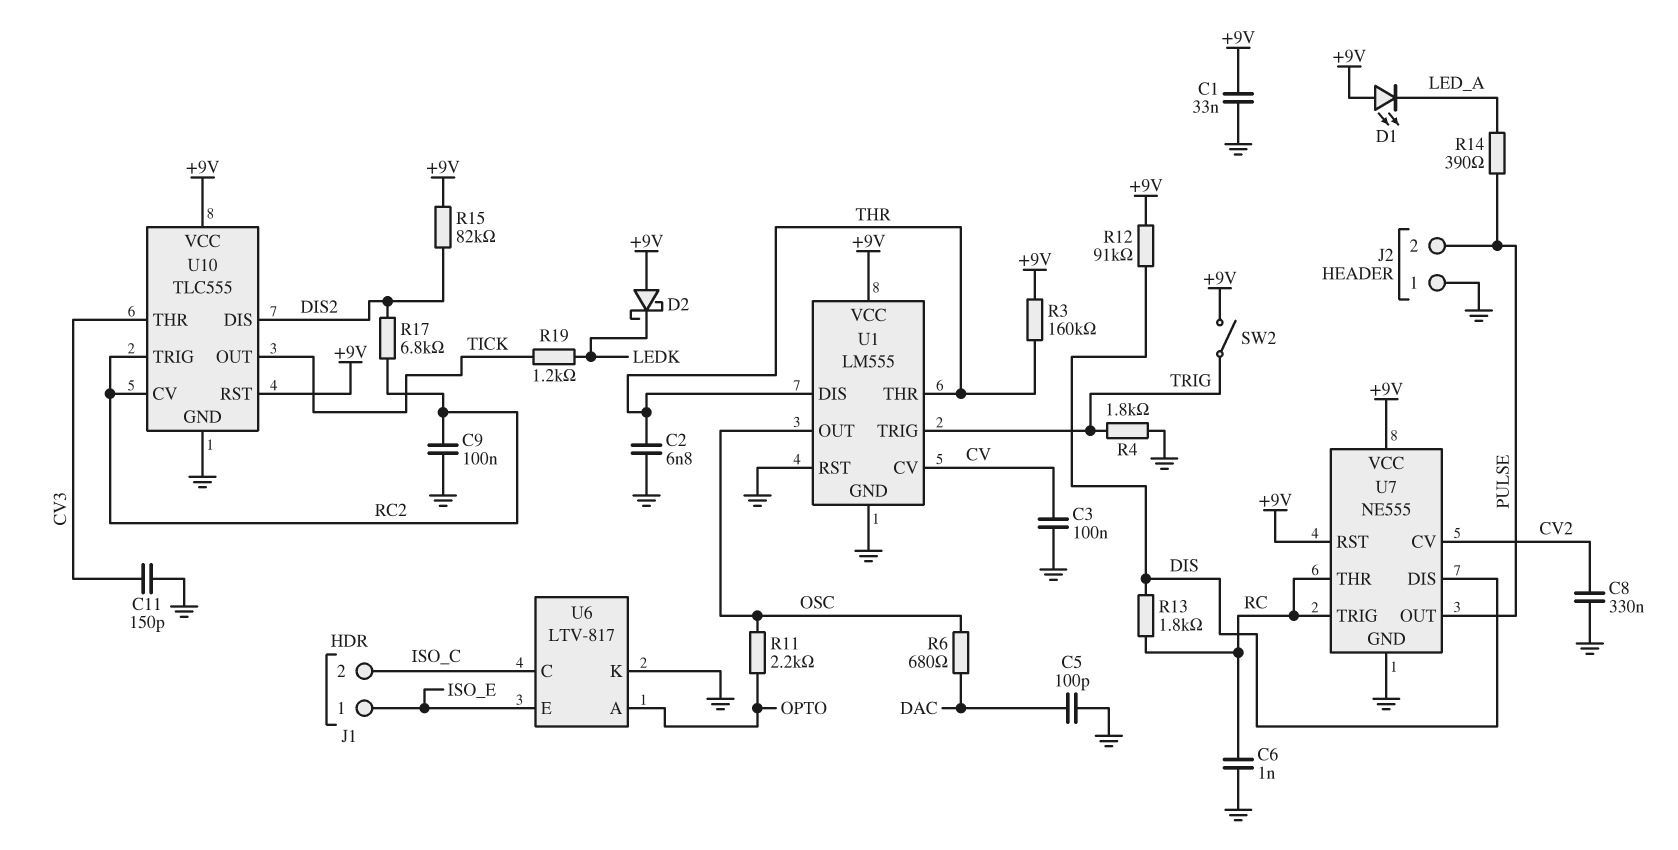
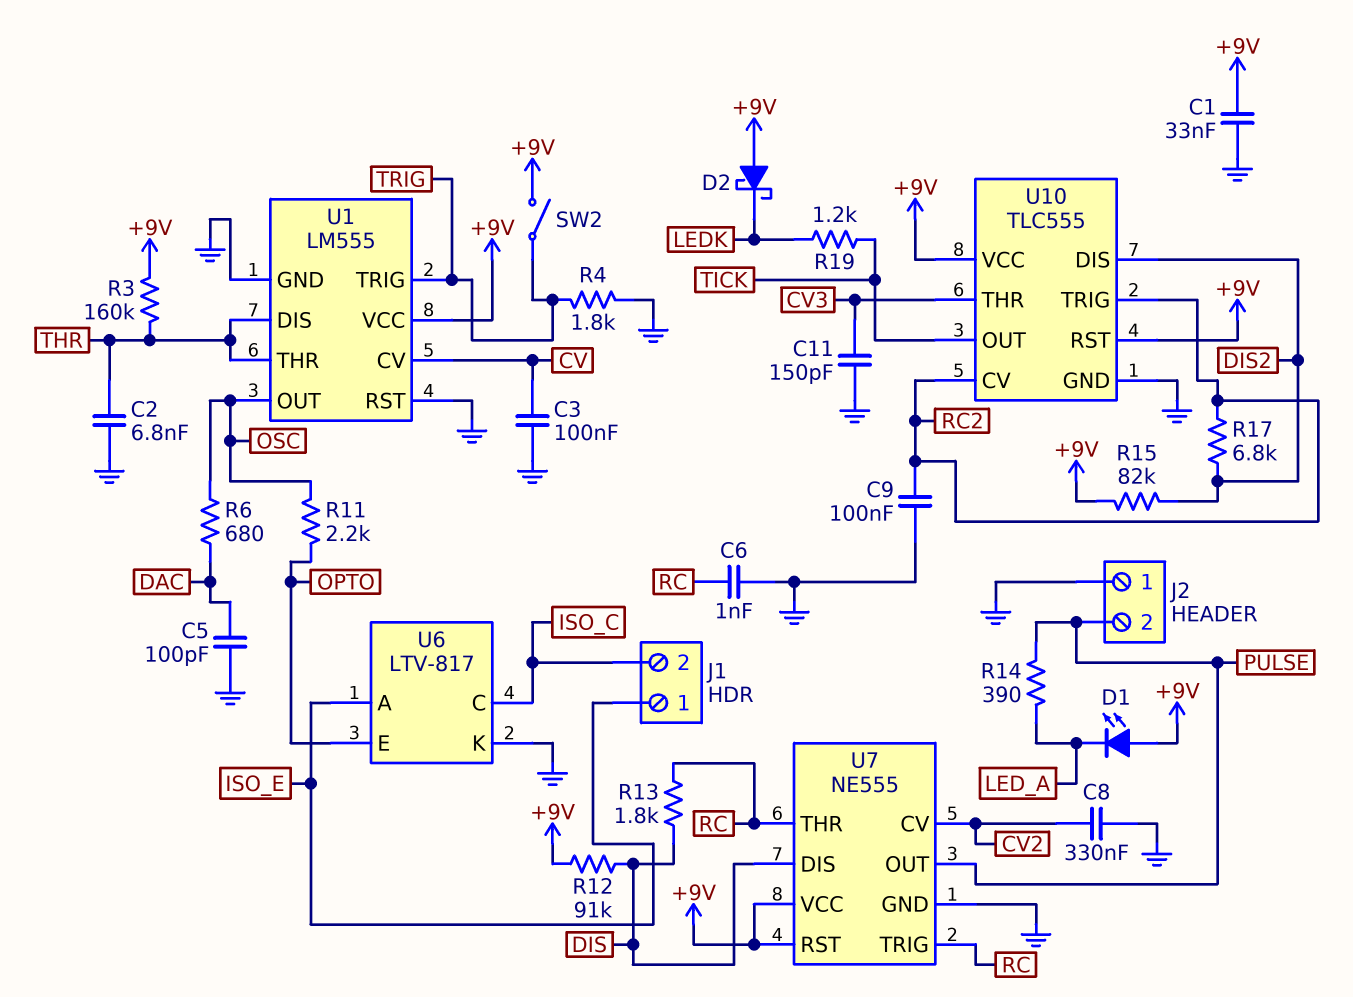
U6 pin A: OPTO -> ISO_E
U6 pin E: ISO_E -> OPTO

